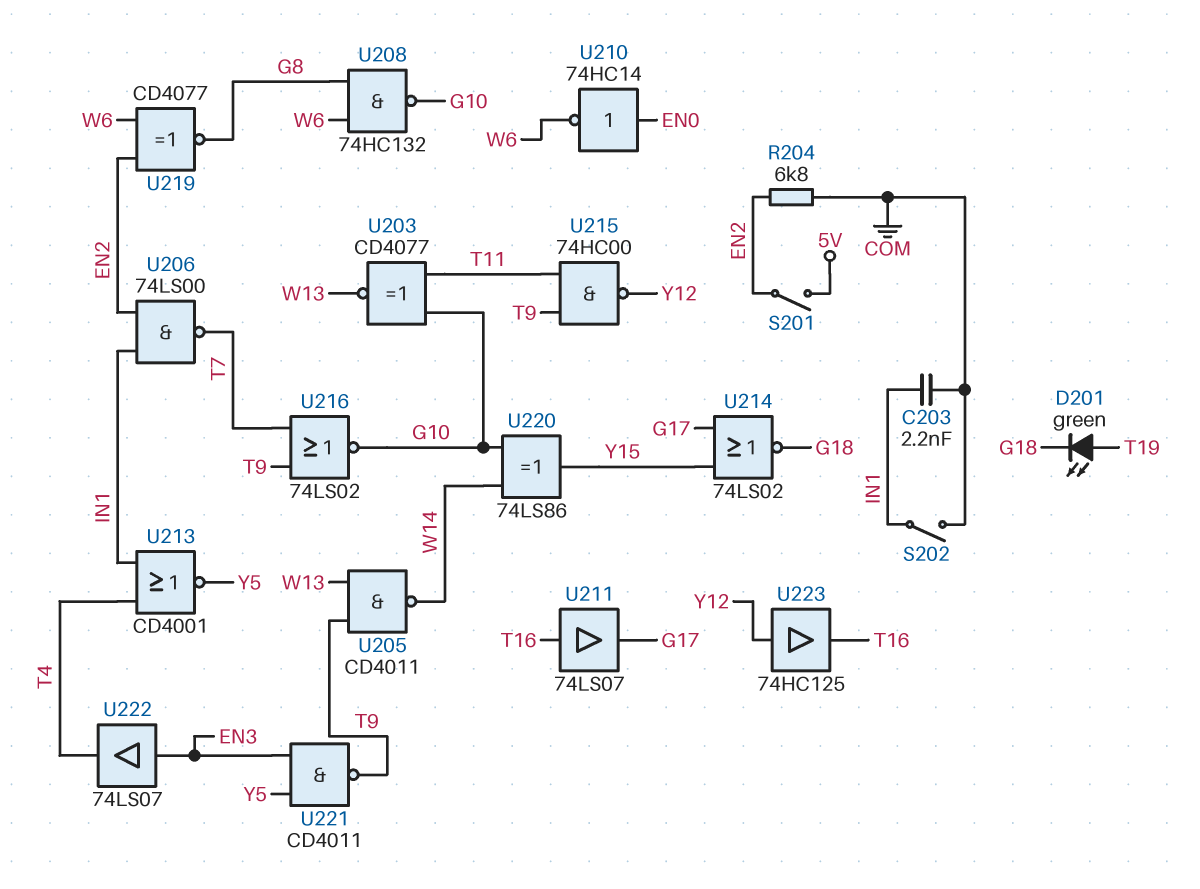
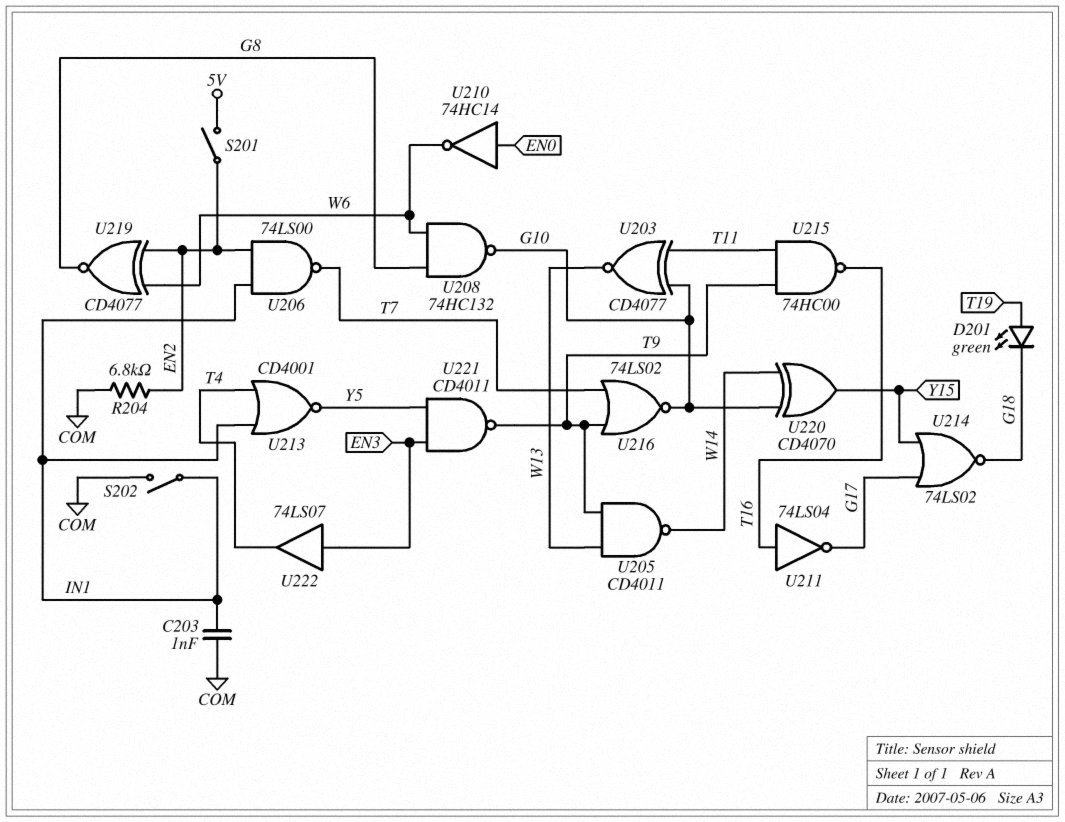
C203: 2.2nF (COM, IN1) -> 1nF (COM, IN1)
U211: buffer 74LS07 (in T16, out G17) -> NOT 74LS04 (in T16, out G17)
U215: NAND 74HC00 (in T9, in T11, out Y12) -> NAND 74HC00 (in T9, in T11, out T16)
U220: XOR 74LS86 (in G10, in W14, out Y15) -> XOR CD4070 (in G10, in W14, out Y15)
U223: buffer 74HC125 (in Y12, out T16) -> none

